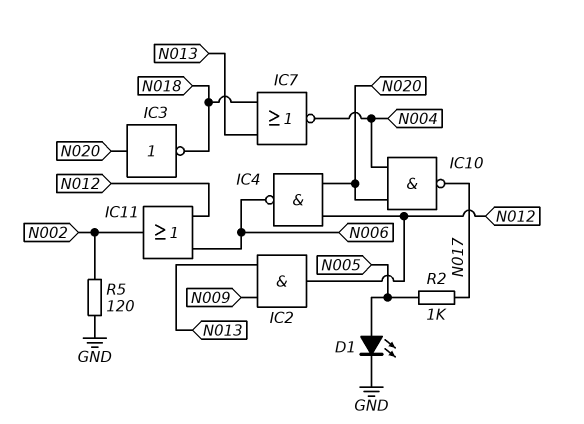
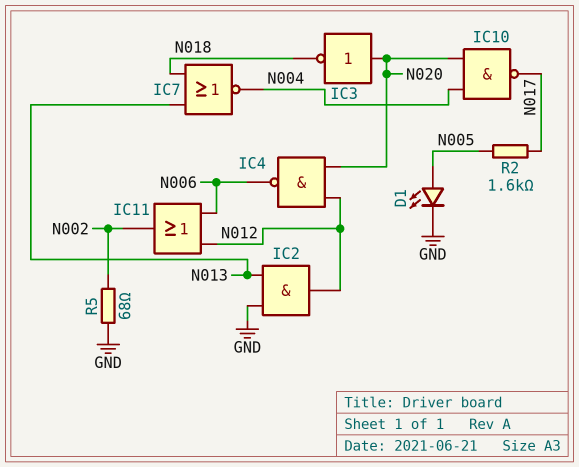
IC2: AND (in N009, in N013, out N012) -> AND (in GND, in N013, out N012)
R2: 1k (N005, N017) -> 1.6k (N005, N017)
R5: 120 (GND, N002) -> 68 (GND, N002)

